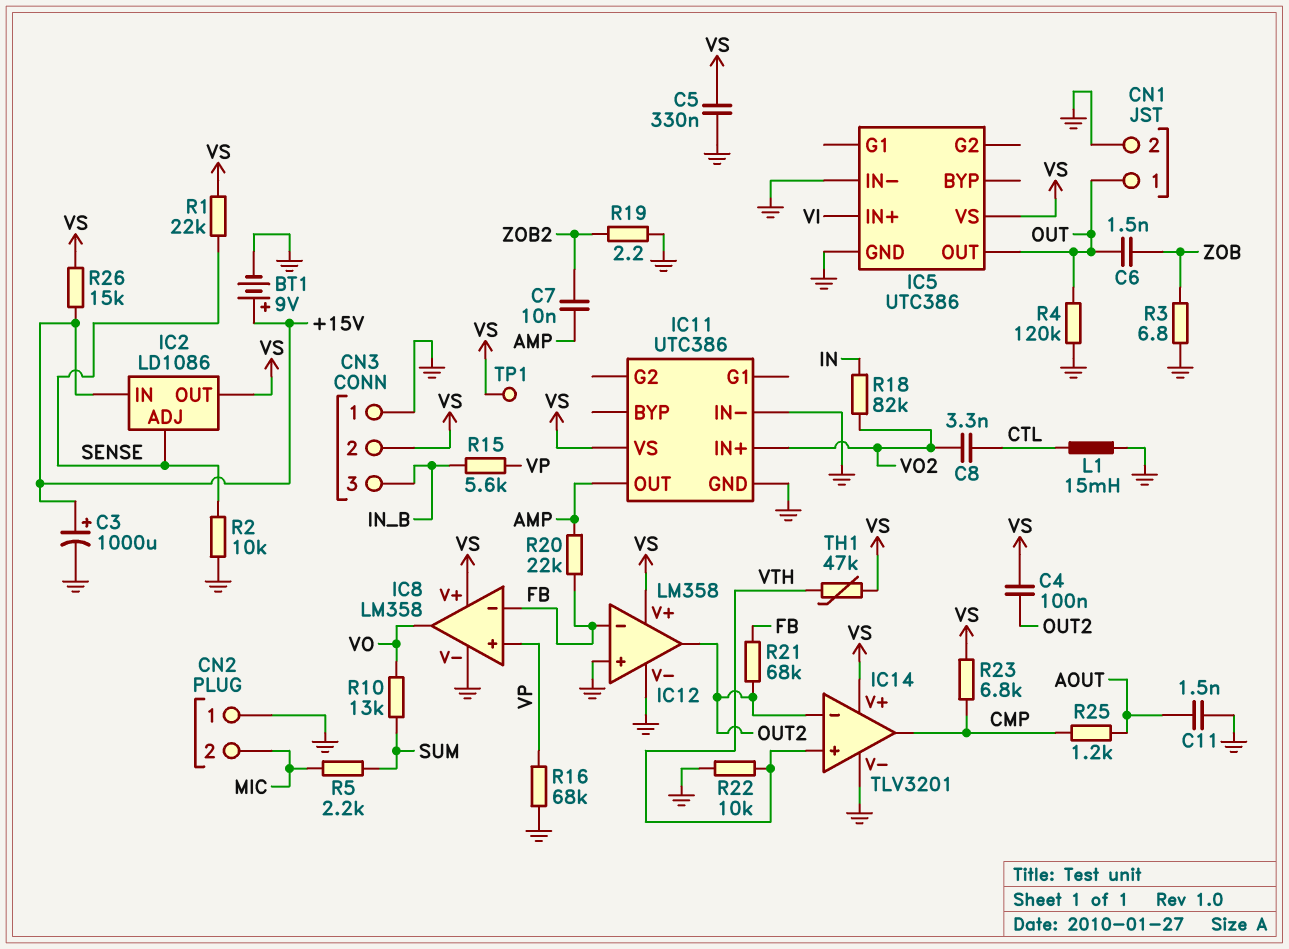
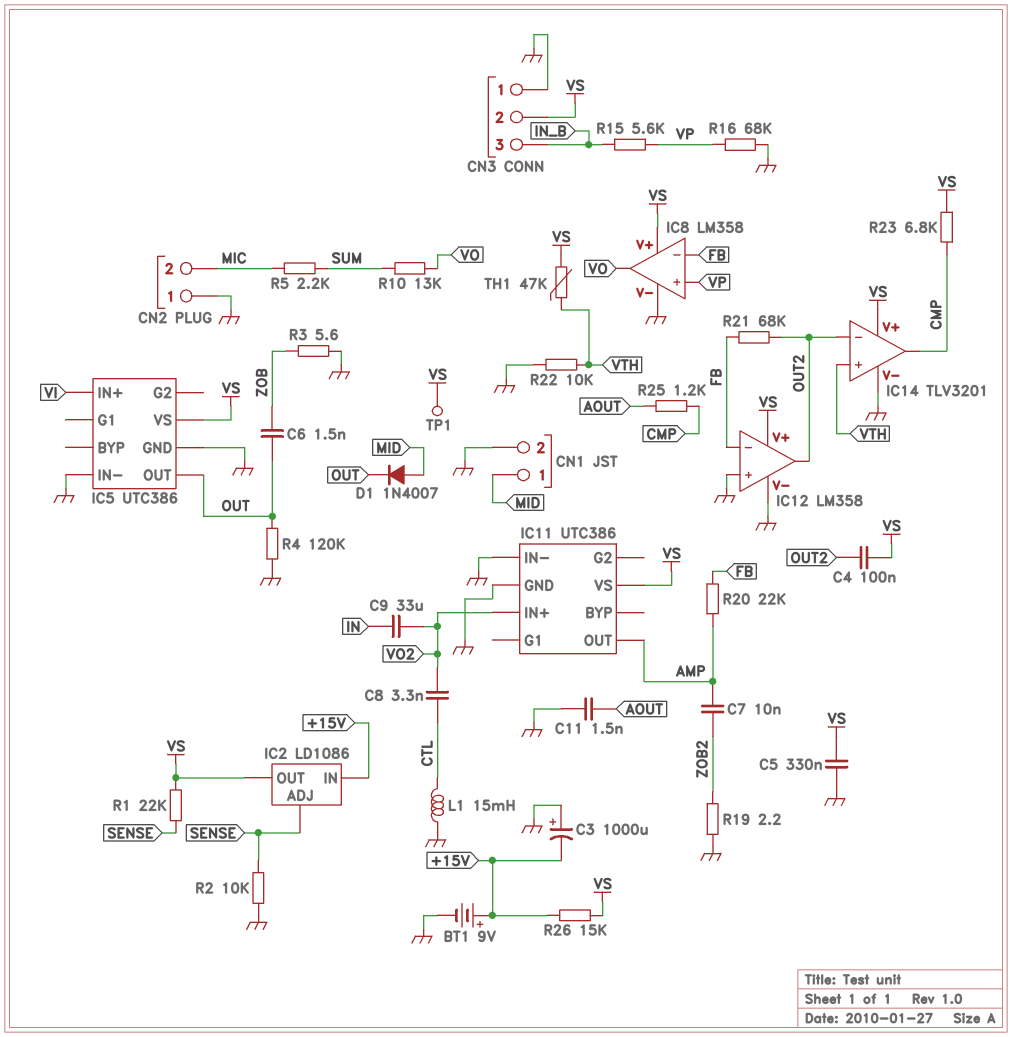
C3: 1000uF (plus +15V, minus GND) -> 1000uF (plus GND, minus +15V)
C9: none -> 33uF (IN, VO2)
CN1 pin 1: OUT -> MID
D1: none -> diode 1N4007 (A MID, K OUT)
R3: 6.8 (GND, ZOB) -> 5.6 (GND, ZOB)
R18: 82k (IN, VO2) -> none

